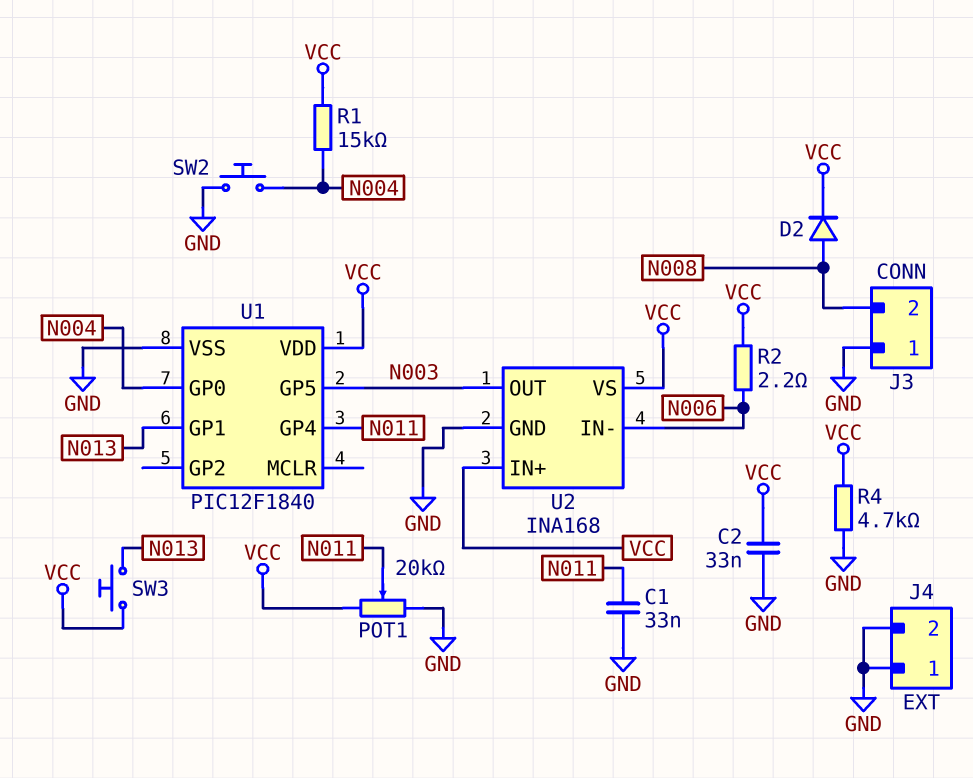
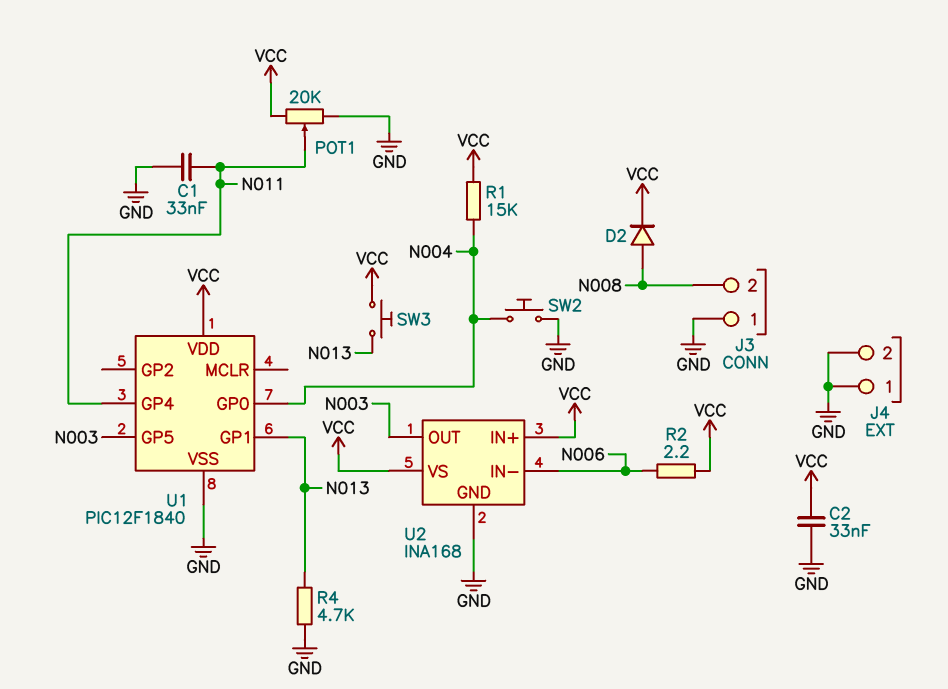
R4: 4.7k (GND, VCC) -> 4.7k (GND, N013)

